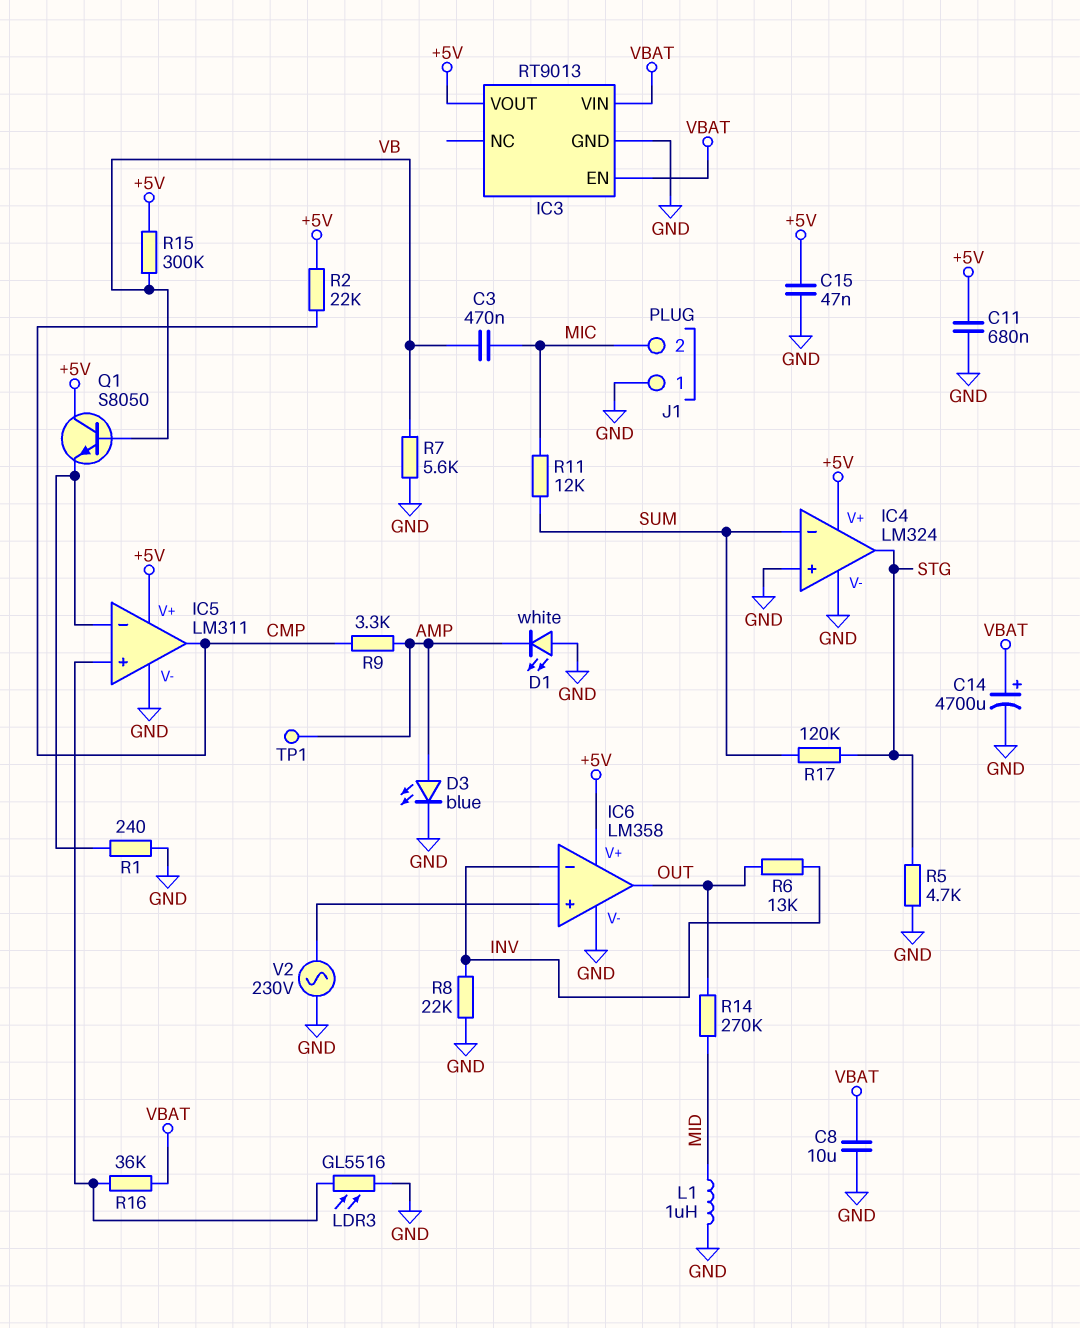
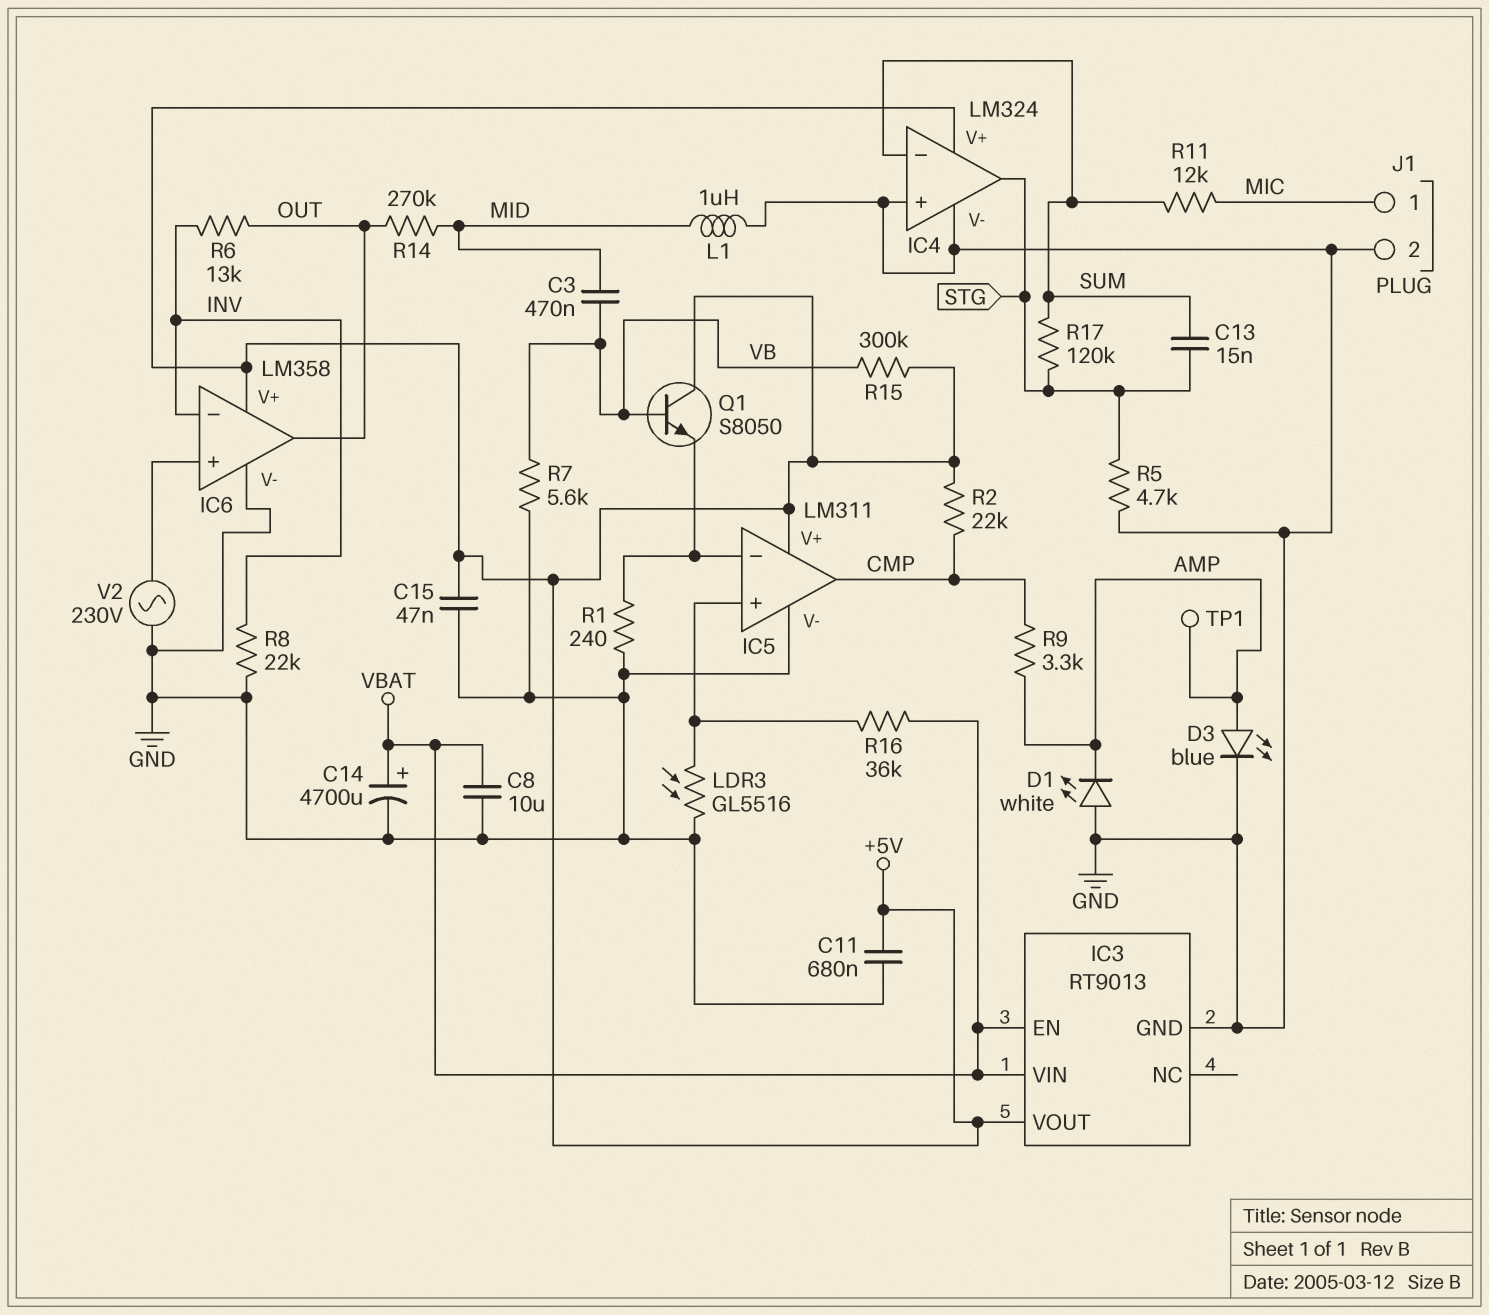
C3: 470nF (MIC, VB) -> 470nF (MID, VB)
C13: none -> 15nF (STG, SUM)
J1 pin 1: GND -> MIC
J1 pin 2: MIC -> GND

